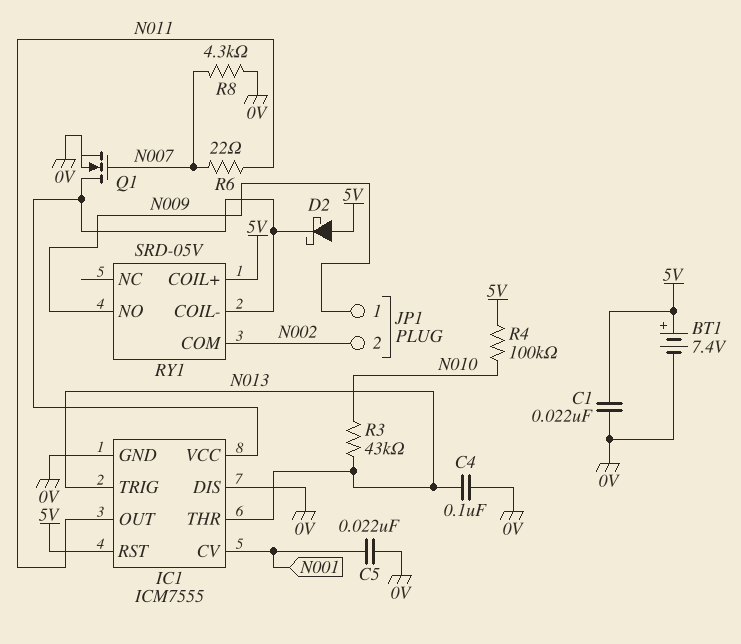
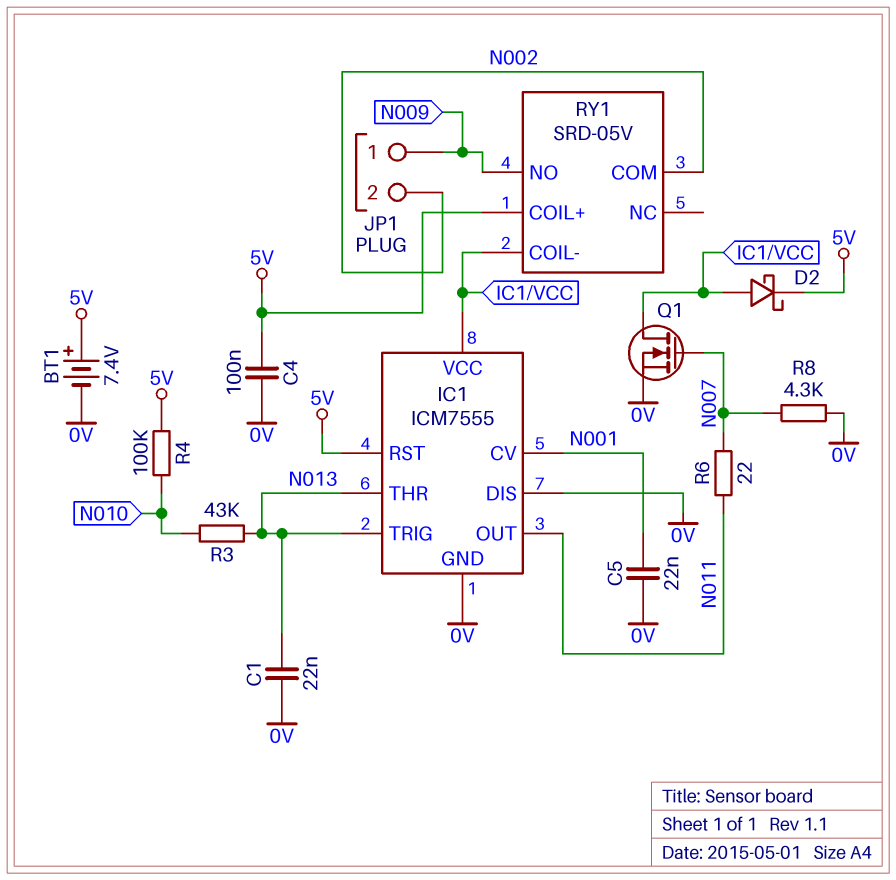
C1: 22nF (0V, 5V) -> 22nF (0V, N013)
C4: 100nF (0V, N013) -> 100nF (0V, 5V)
D2: schottky (A 5V, K IC1/VCC) -> schottky (A IC1/VCC, K 5V)

